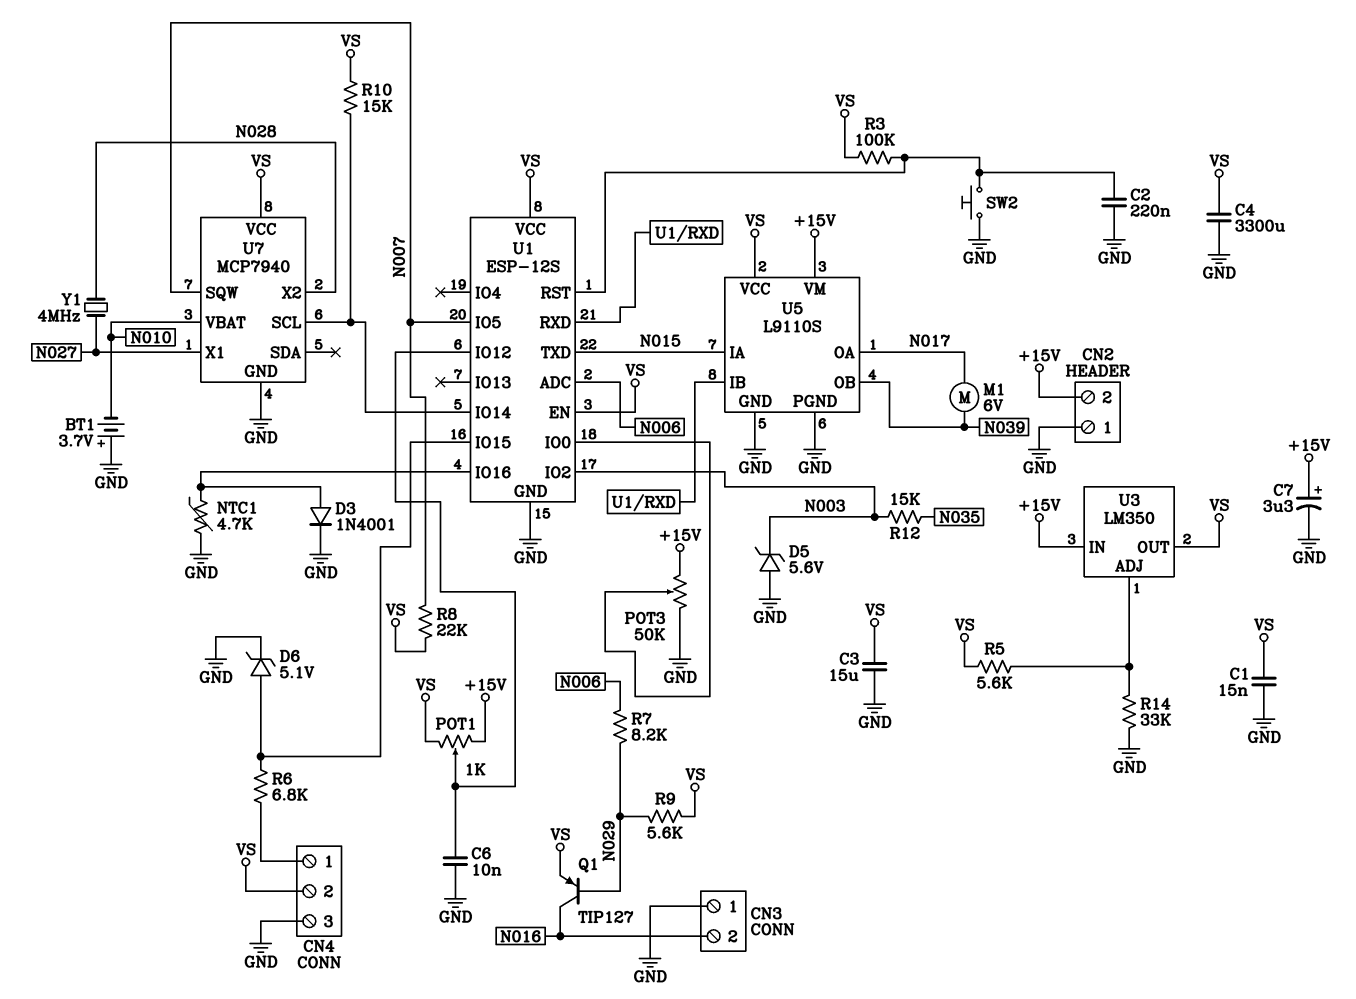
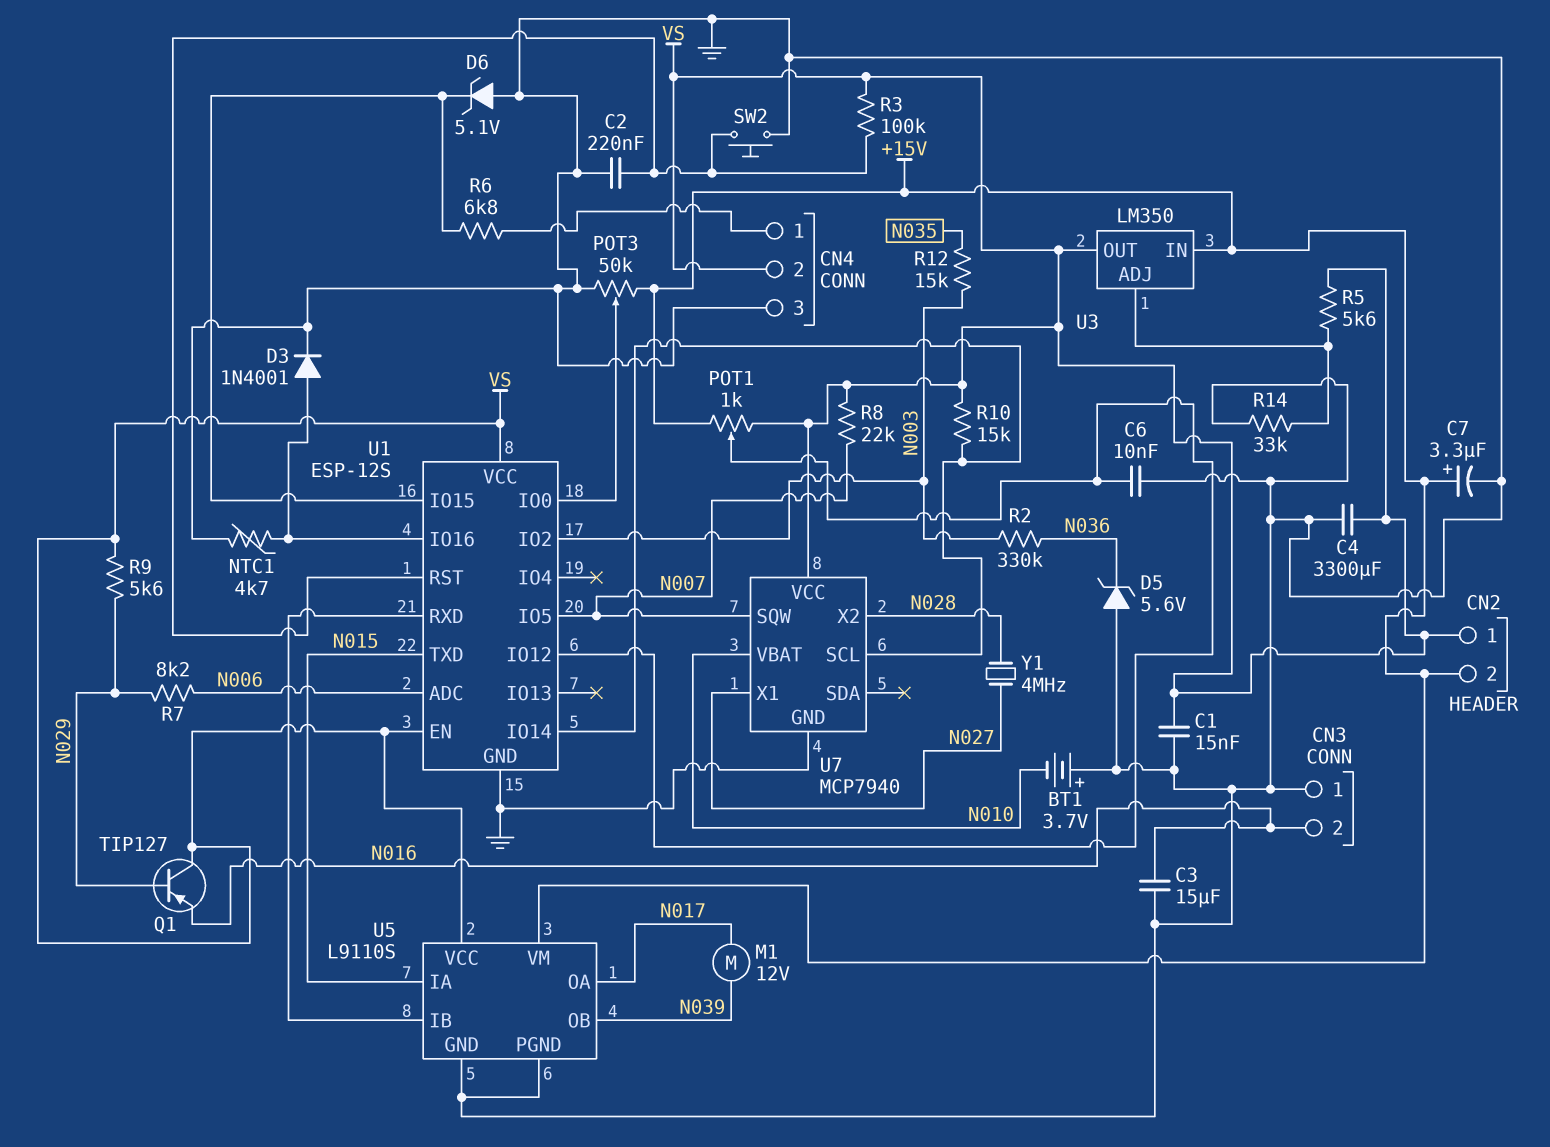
C3: 15uF (GND, VS) -> 15uF (GND, N016)
CN2 pin 1: GND -> VS
D5: zener 5.6V (A GND, K N003) -> zener 5.6V (A GND, K N036)
D6: zener 5.1V (A U1/IO15, K GND) -> zener 5.1V (A GND, K U1/IO15)
M1: motor 6V (N017, N039) -> motor 12V (N017, N039)
Q1: PNP TIP127 (B N029, C N016, E VS) -> PNP TIP127 (B N029, C VS, E N016)
R2: none -> 330k (N003, N036)

